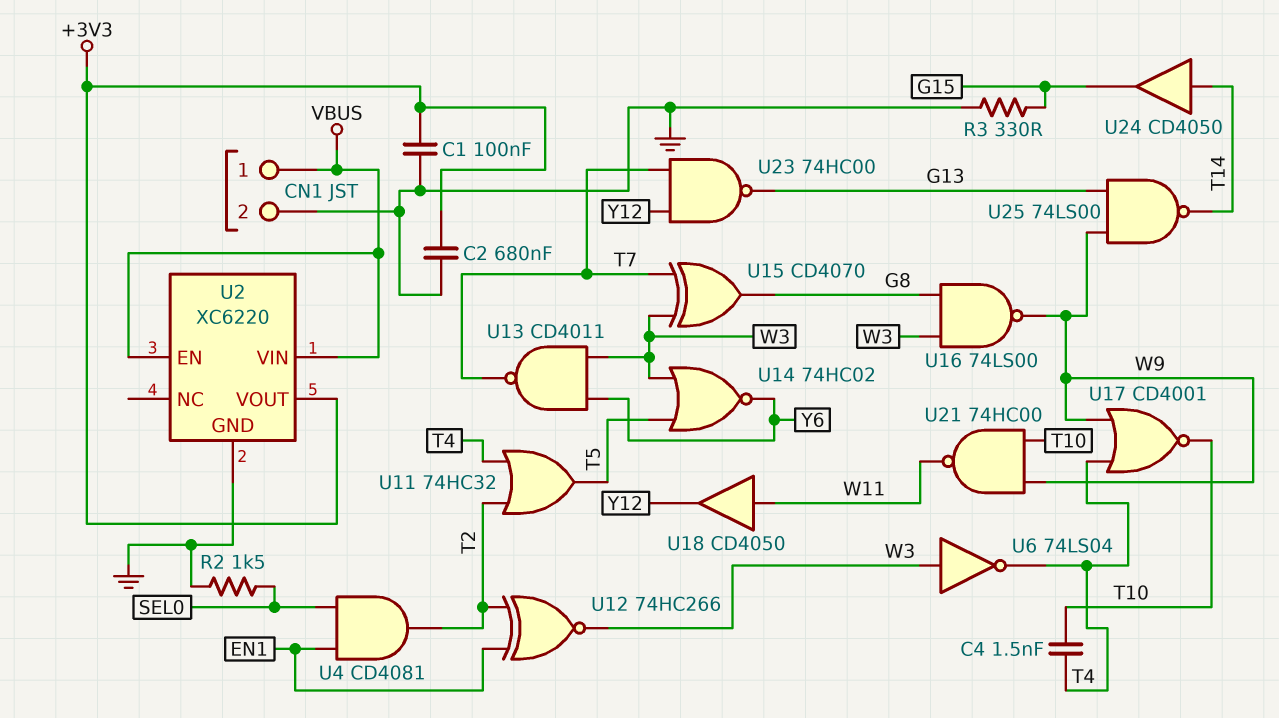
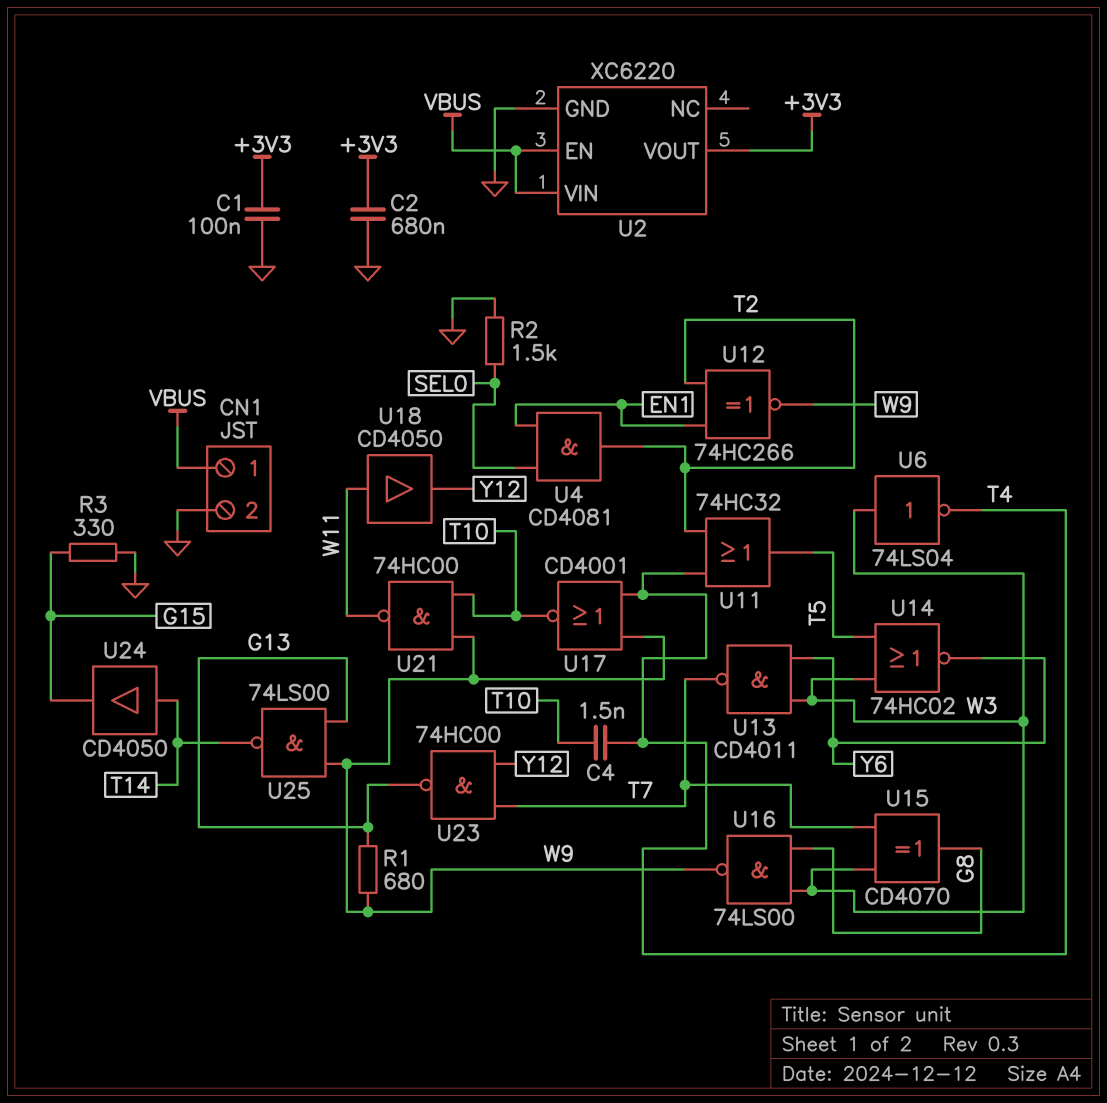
R1: none -> 680 (G13, W9)
U12: XNOR 74HC266 (in EN1, in T2, out W3) -> XNOR 74HC266 (in EN1, in T2, out W9)

